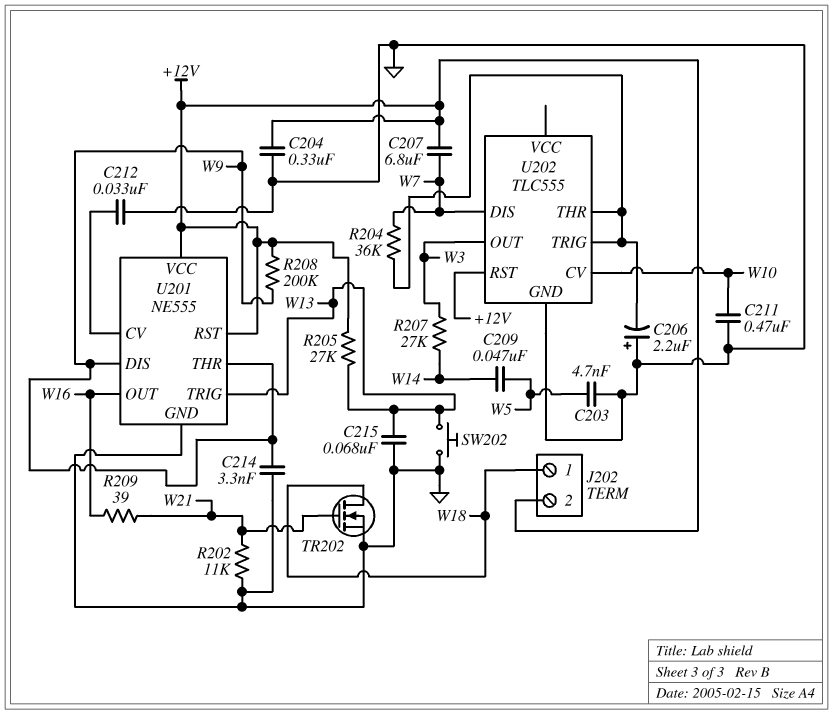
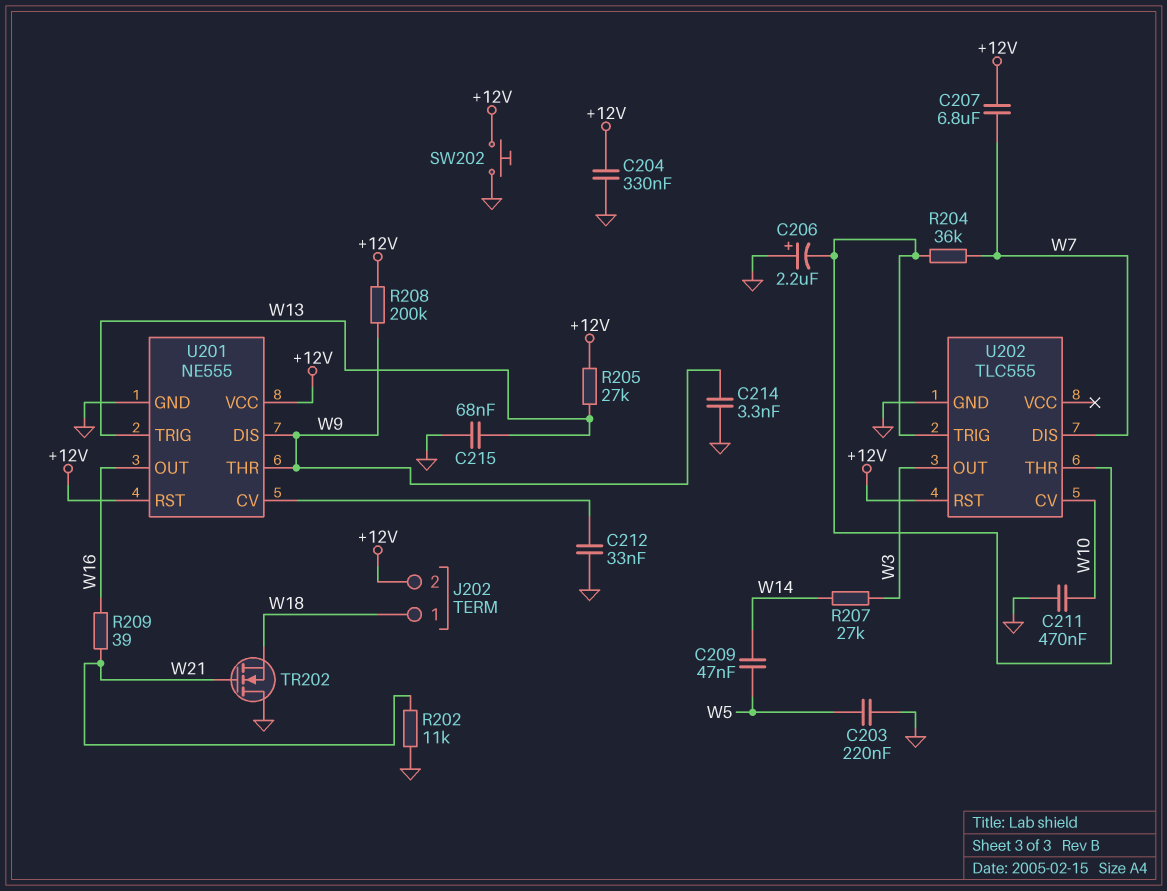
C203: 4.7nF (GND, W5) -> 220nF (GND, W5)
SW202: button (GND, W13) -> button (+12V, GND)
TR202: NMOS (G W21, D W18, S GND) -> NMOS (G W21, D GND, S W18)

